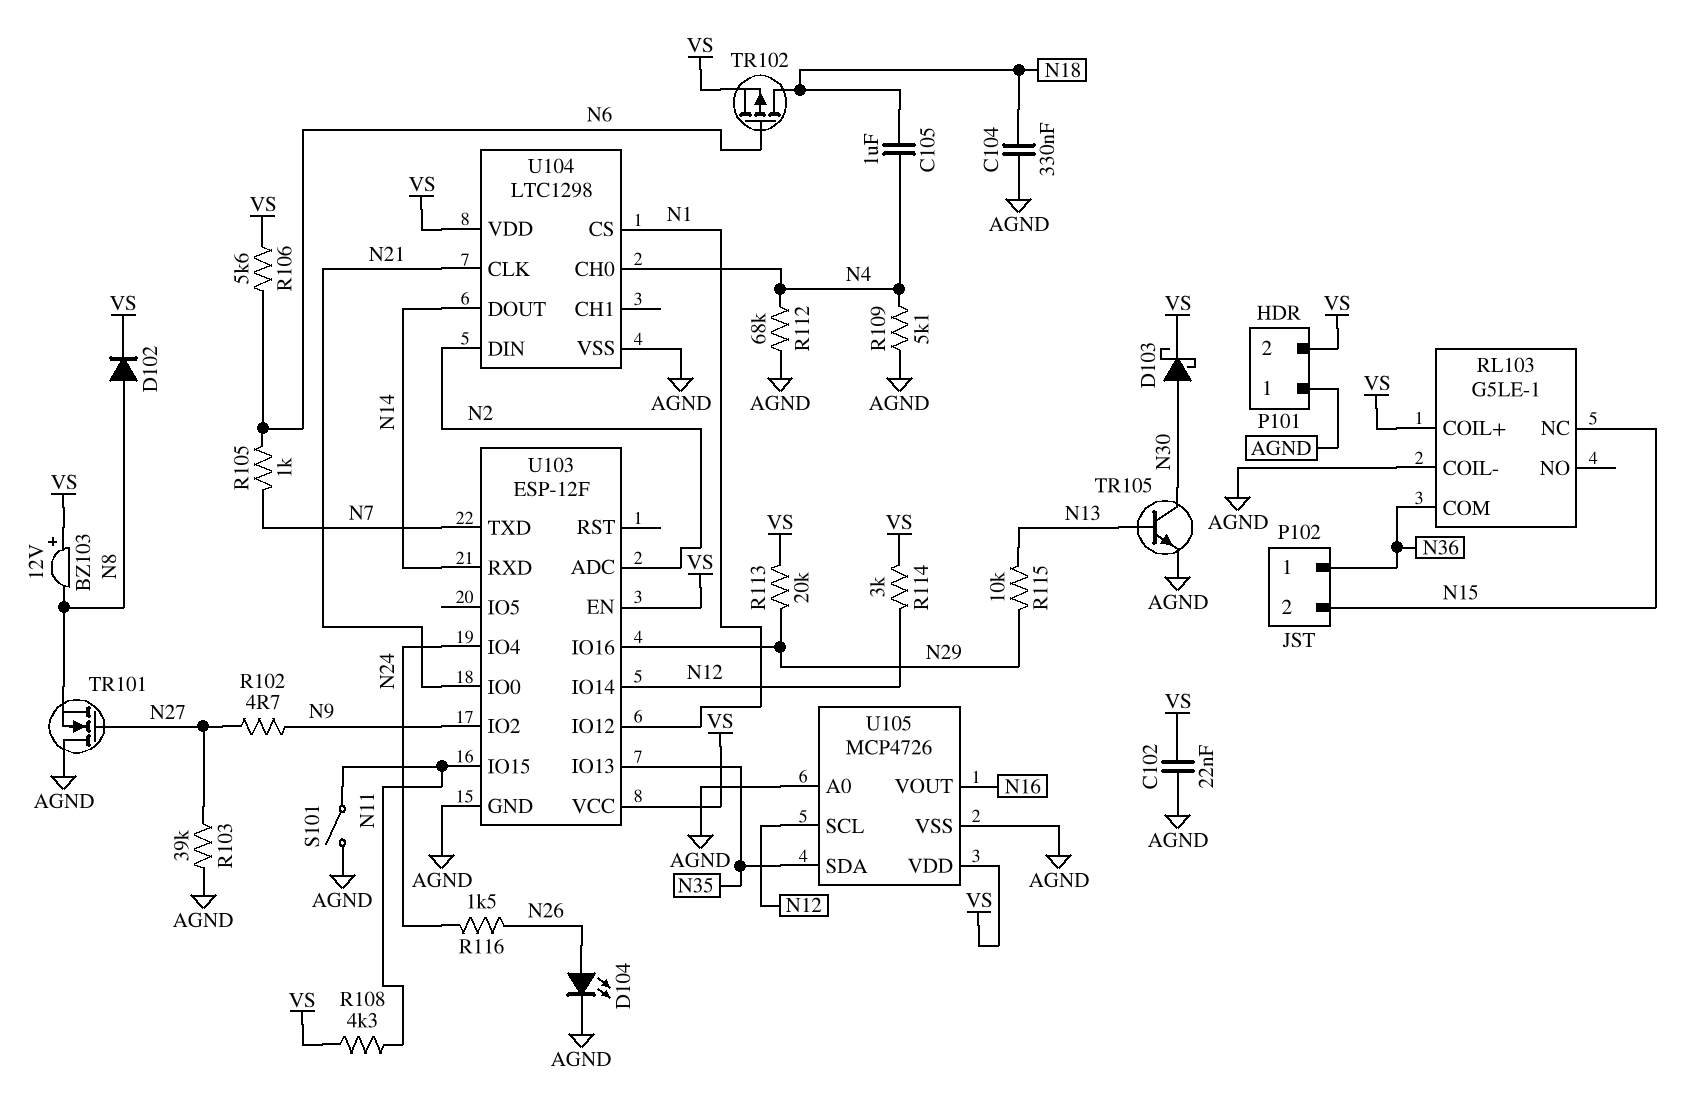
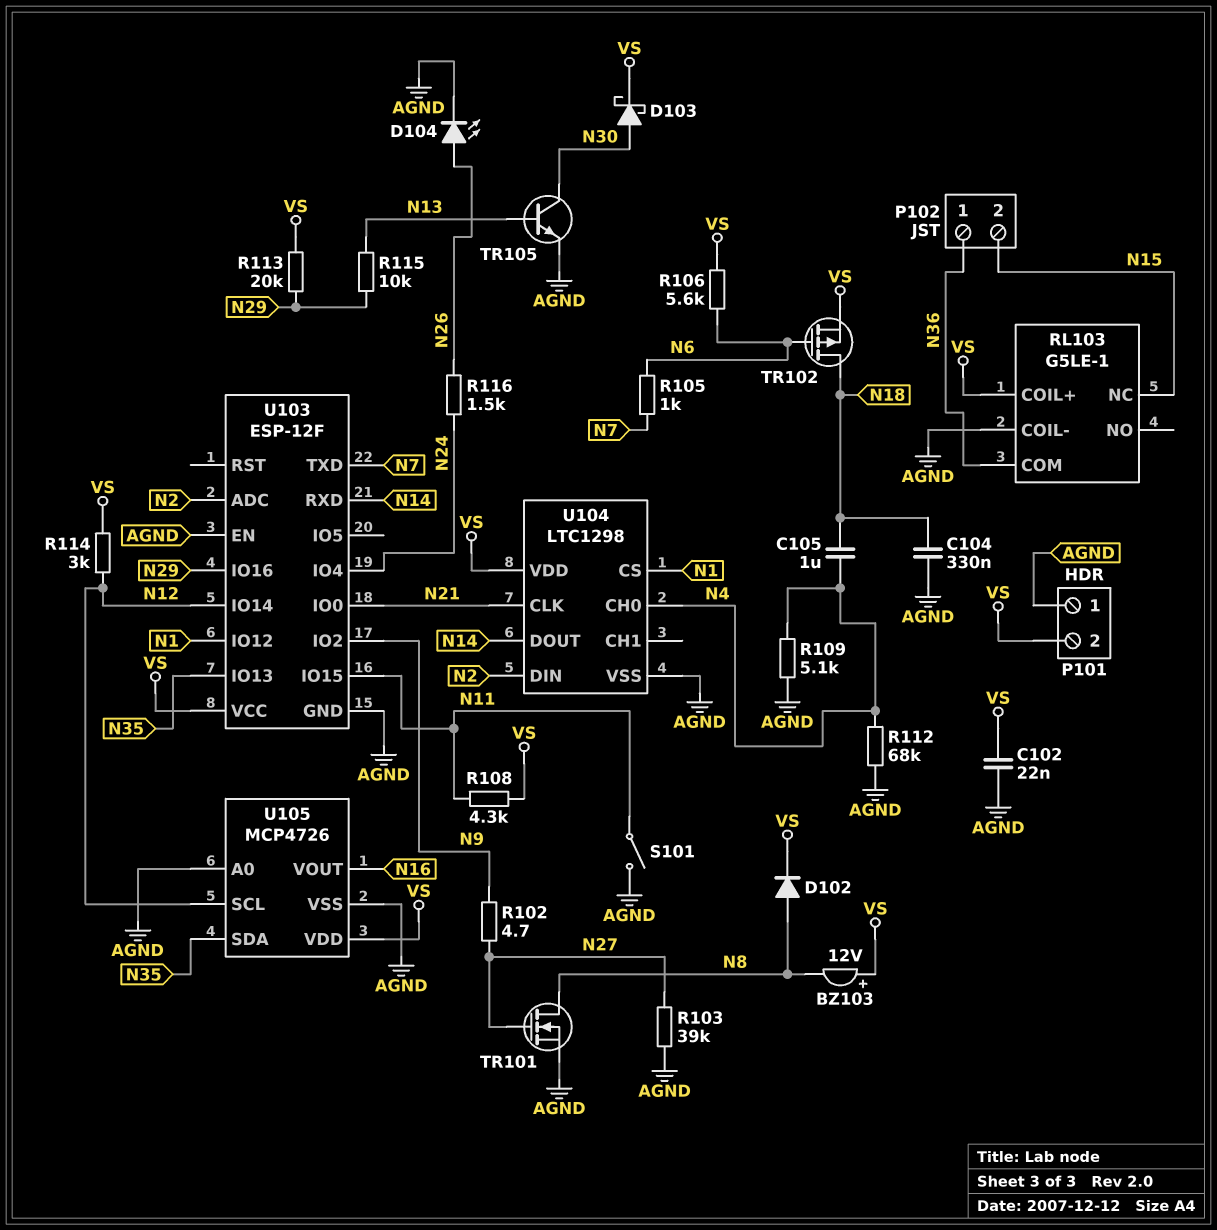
TR101: NMOS (G N27, D AGND, S N8) -> NMOS (G N27, D N8, S AGND)
U103 pin EN: VS -> AGND

